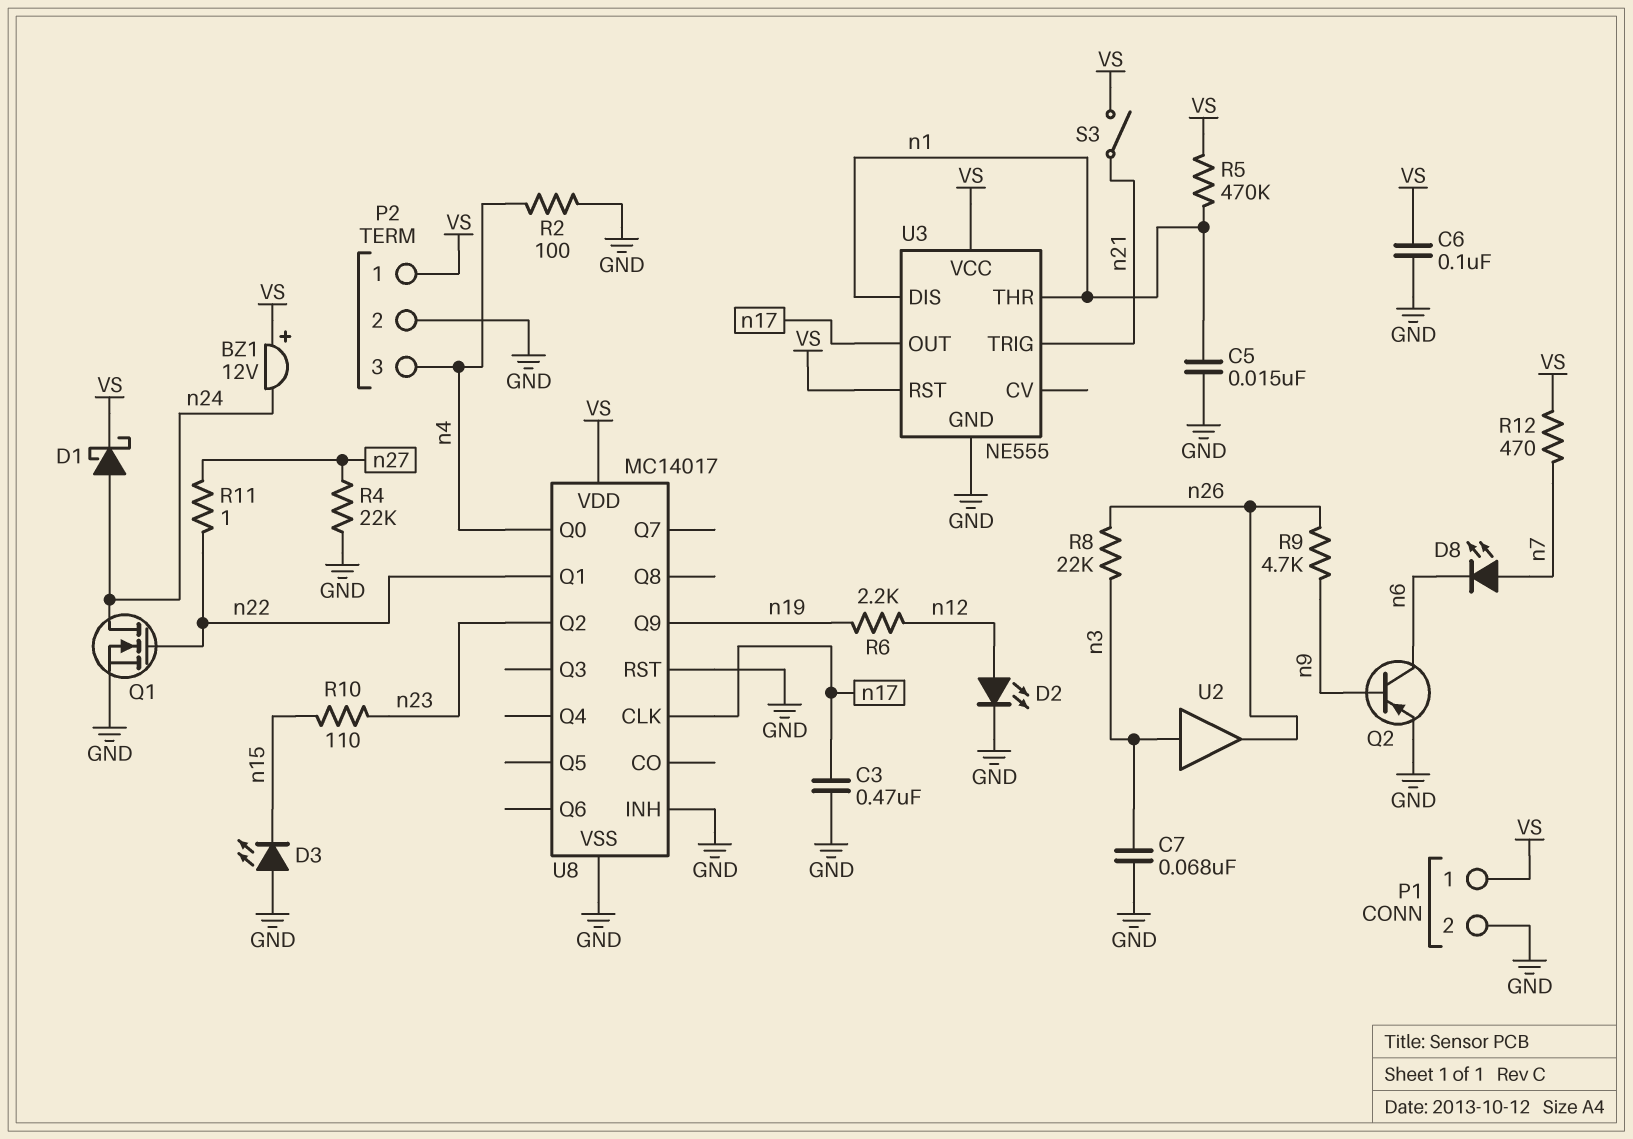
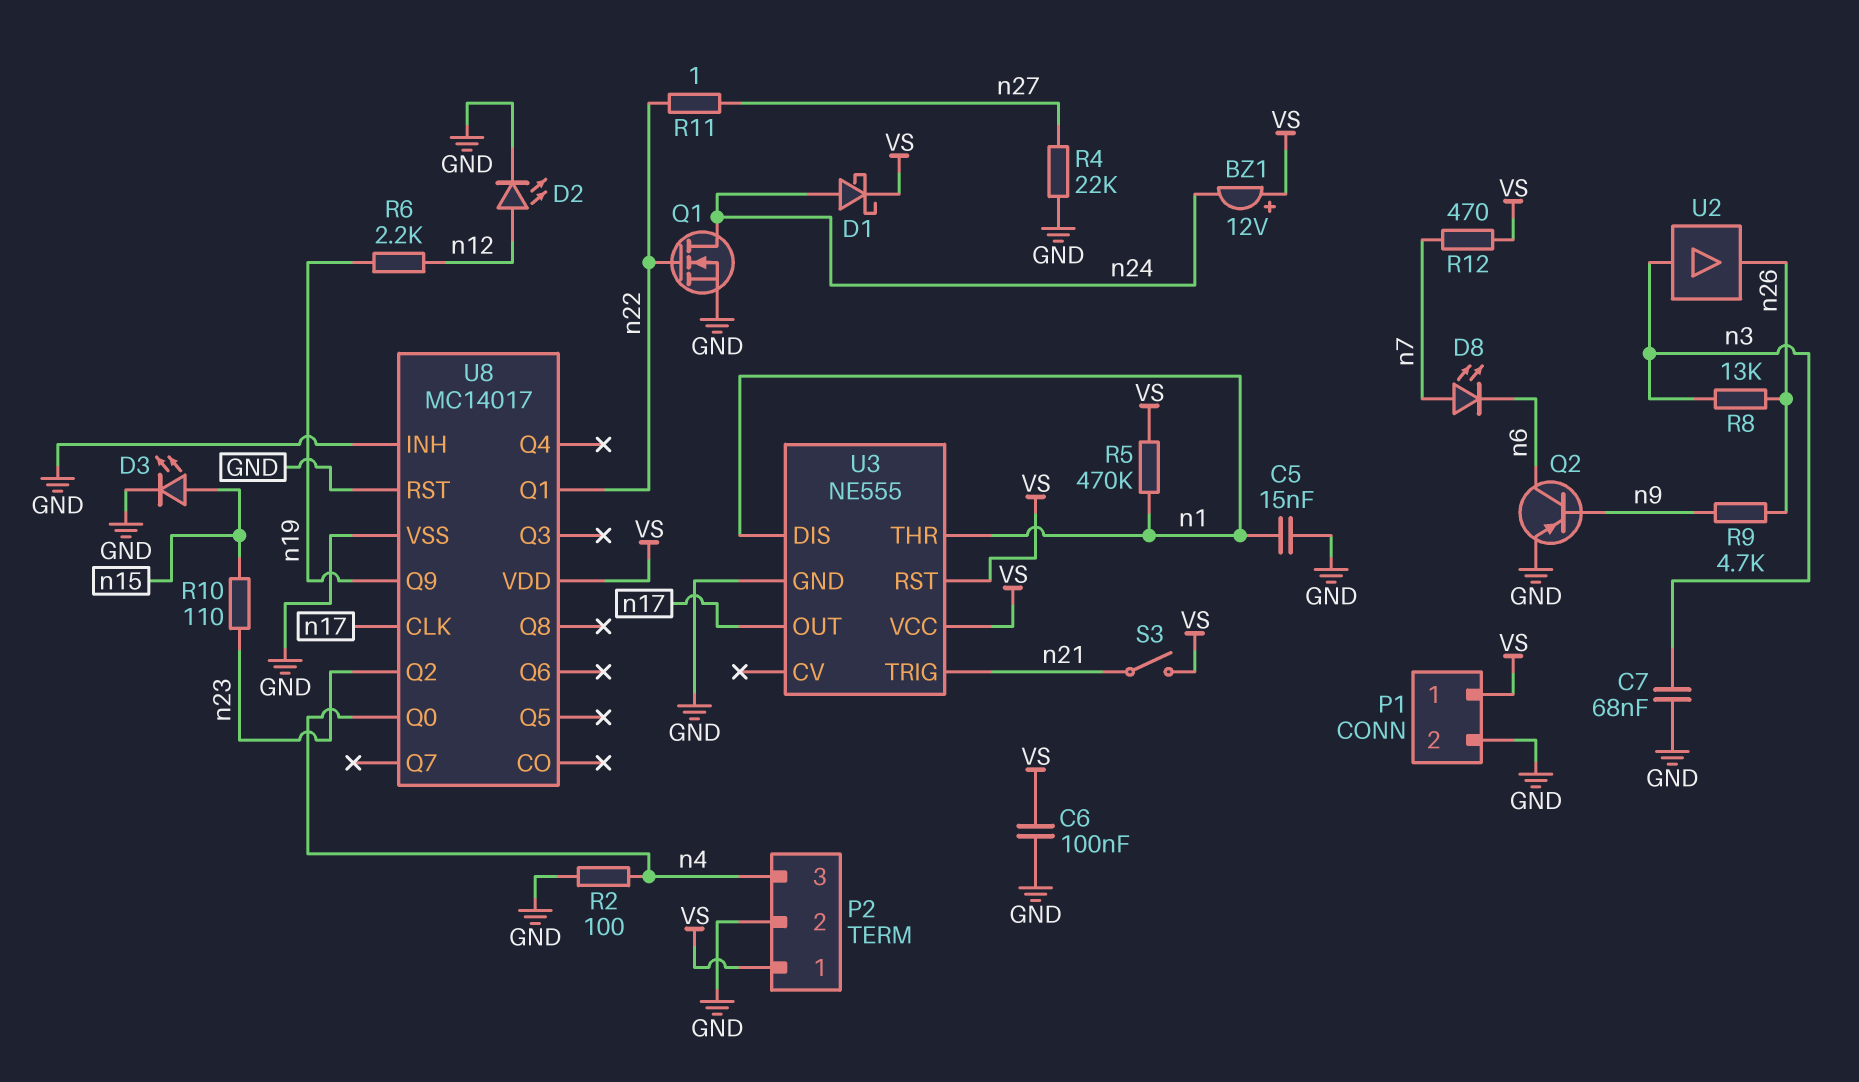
C3: 470nF (GND, n17) -> none
D3: LED (A GND, K n15) -> LED (A n15, K GND)
R8: 22k (n3, n26) -> 13k (n3, n26)

